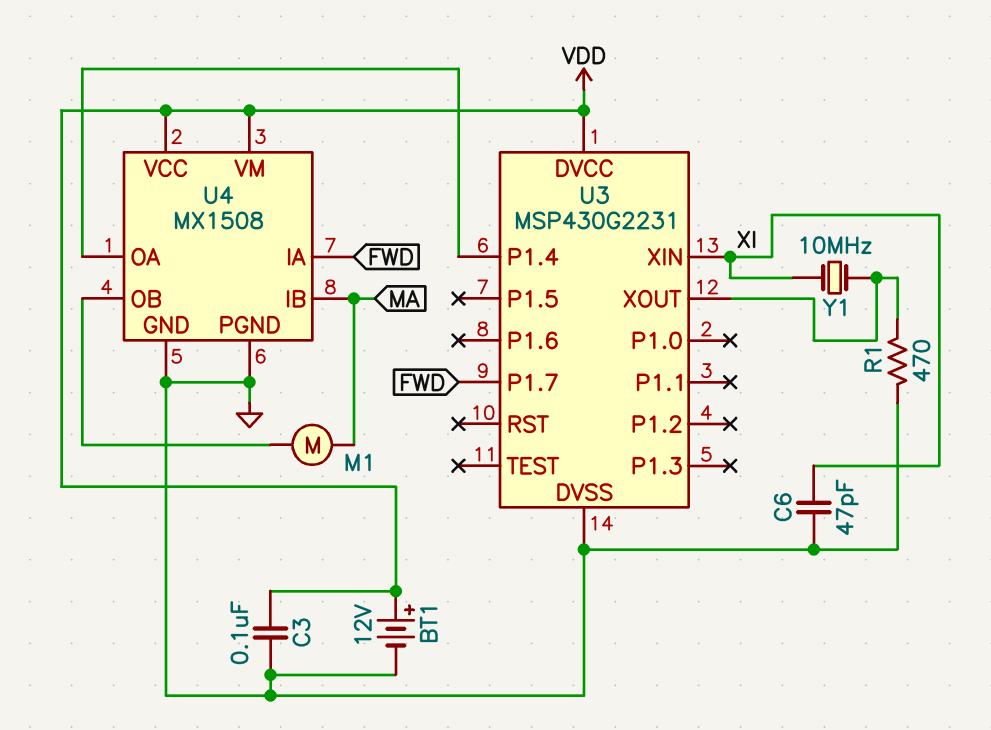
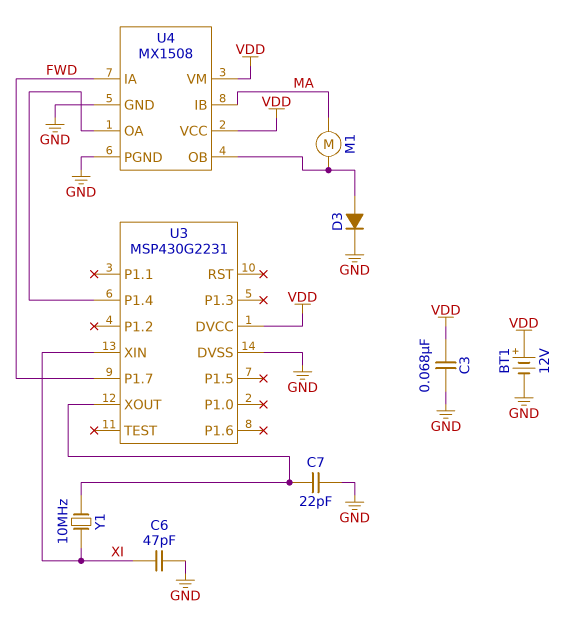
C3: 100nF (GND, VDD) -> 68nF (GND, VDD)
C7: none -> 22pF (GND, U3/XOUT)
D3: none -> diode (A U4/OB, K GND)
R1: 470 (GND, U3/XOUT) -> none

